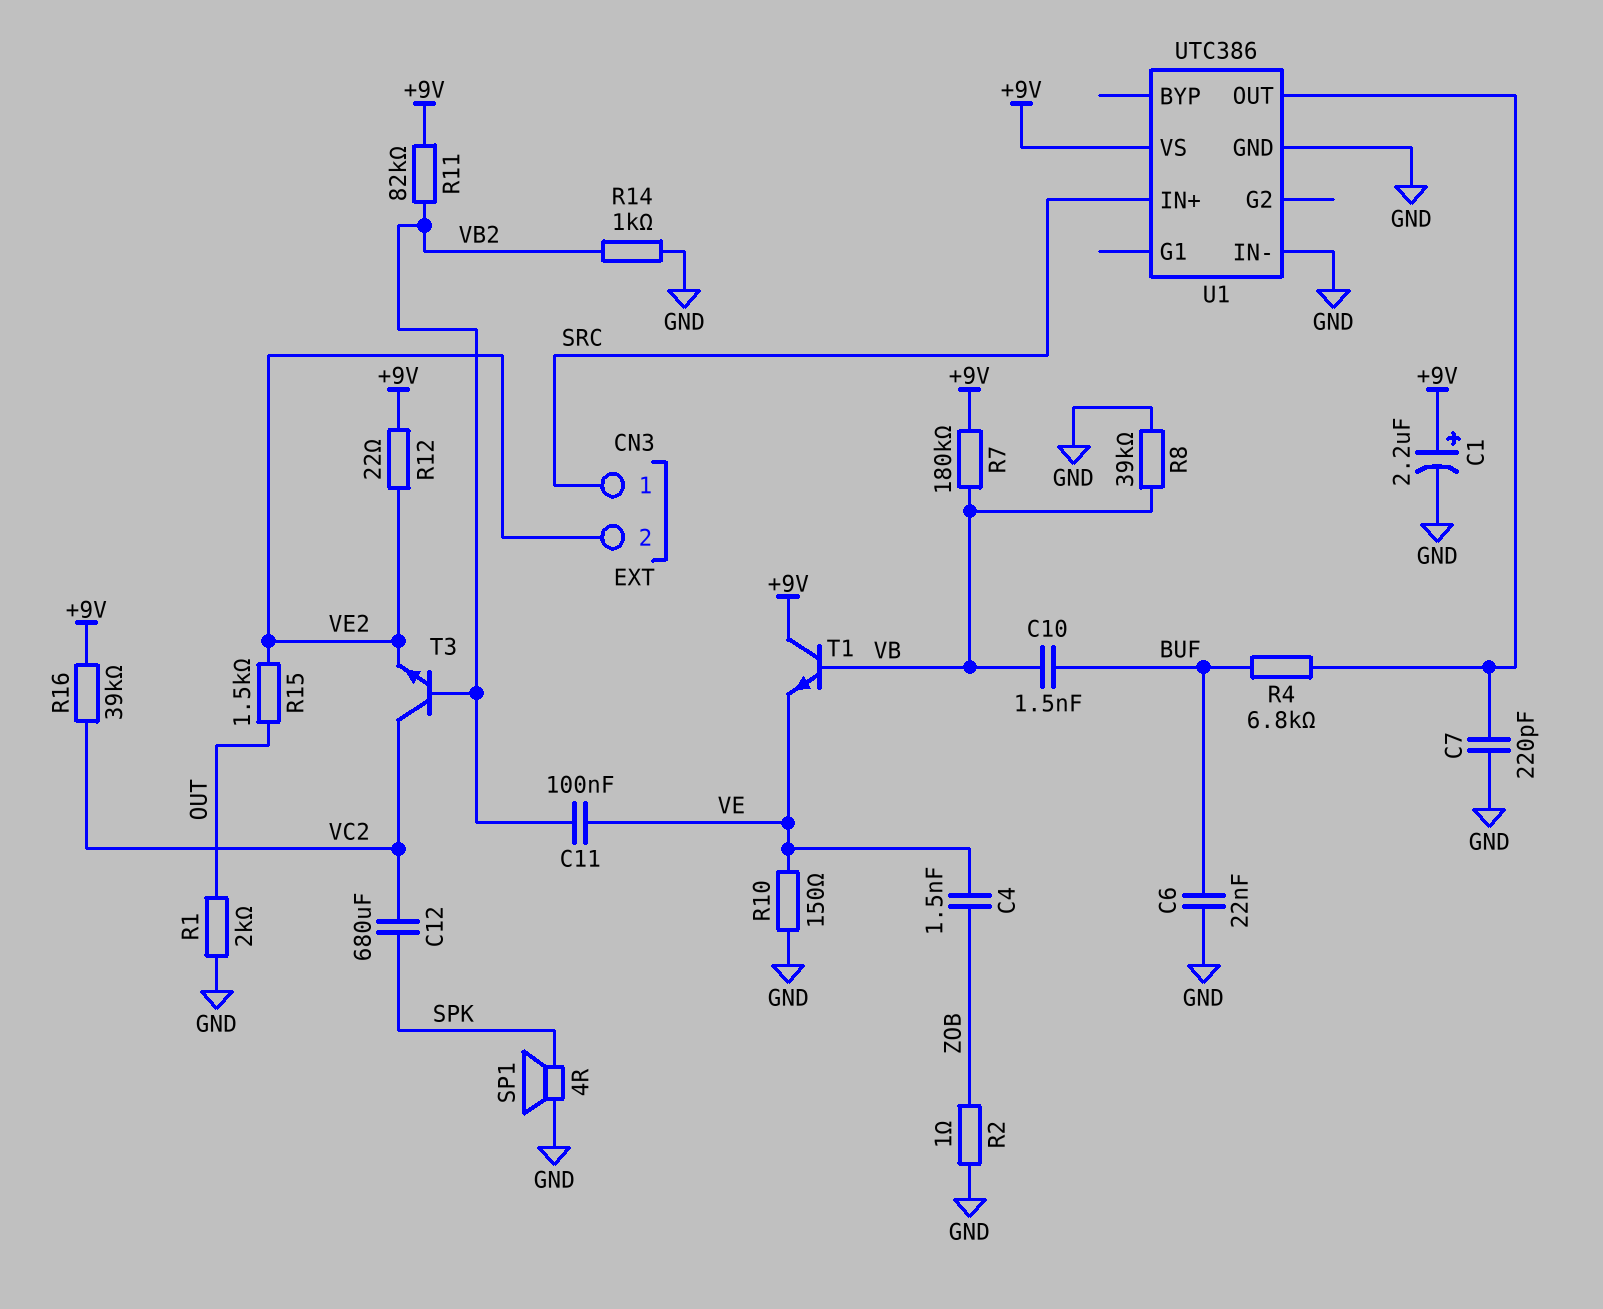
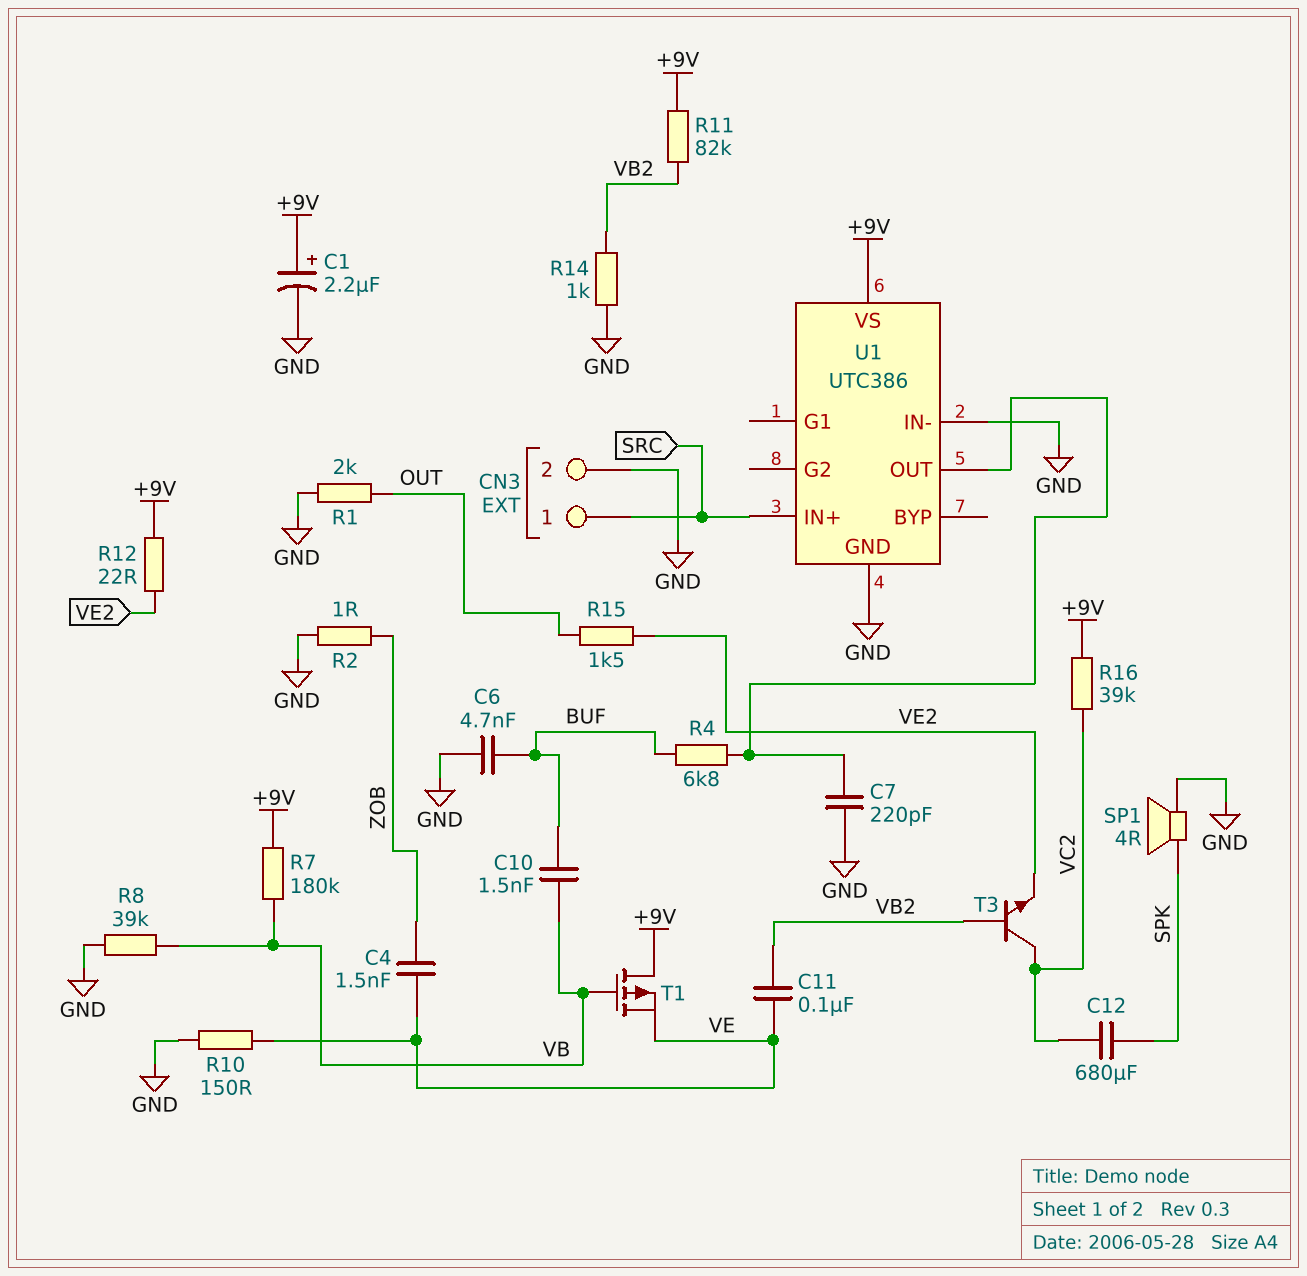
C6: 22nF (BUF, GND) -> 4.7nF (BUF, GND)
CN3 pin 2: VE2 -> GND
T1: NPN (B VB, C +9V, E VE) -> PMOS (G VB, D +9V, S VE)

